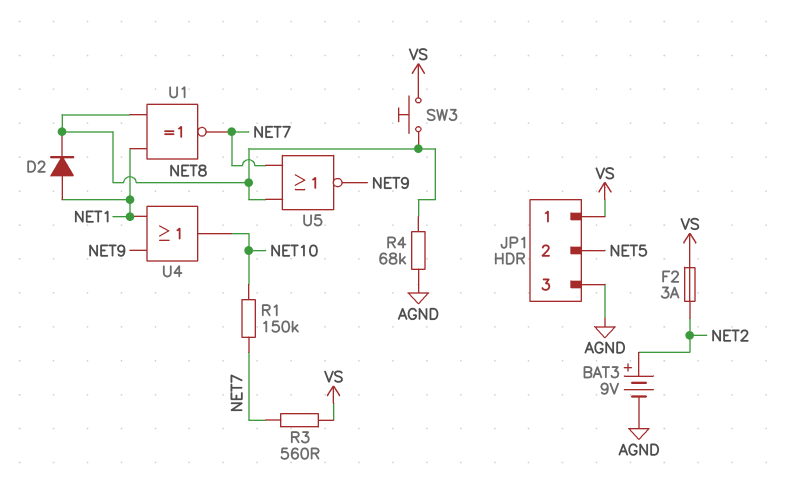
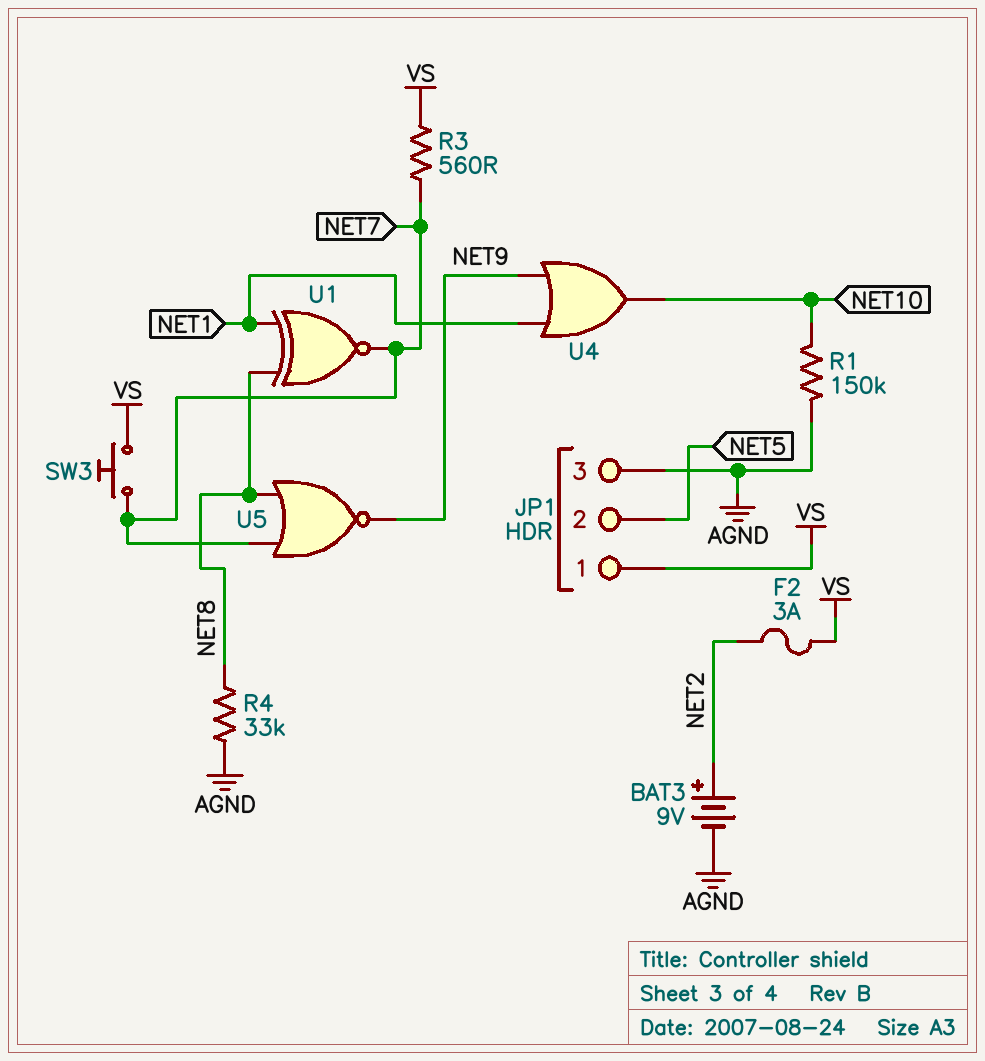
D2: diode (A NET1, K NET8) -> none
R1: 150k (NET7, NET10) -> 150k (AGND, NET10)
R4: 68k (AGND, NET8) -> 33k (AGND, NET8)
SW3: button (NET8, VS) -> button (NET7, VS)

